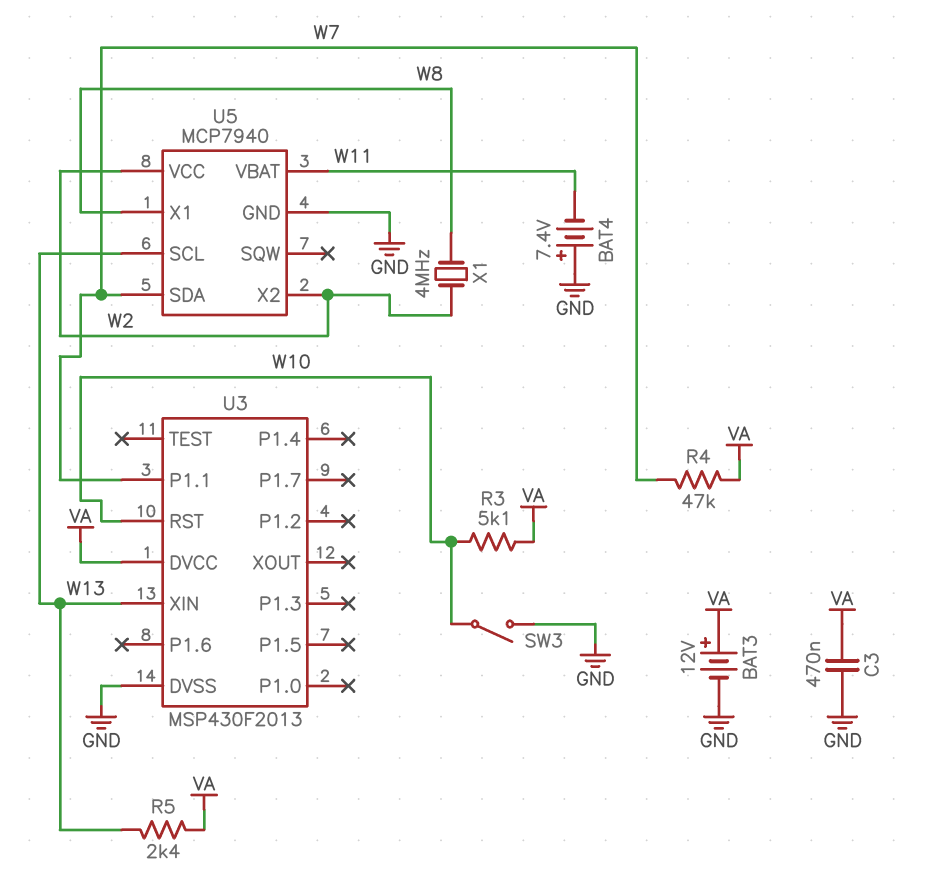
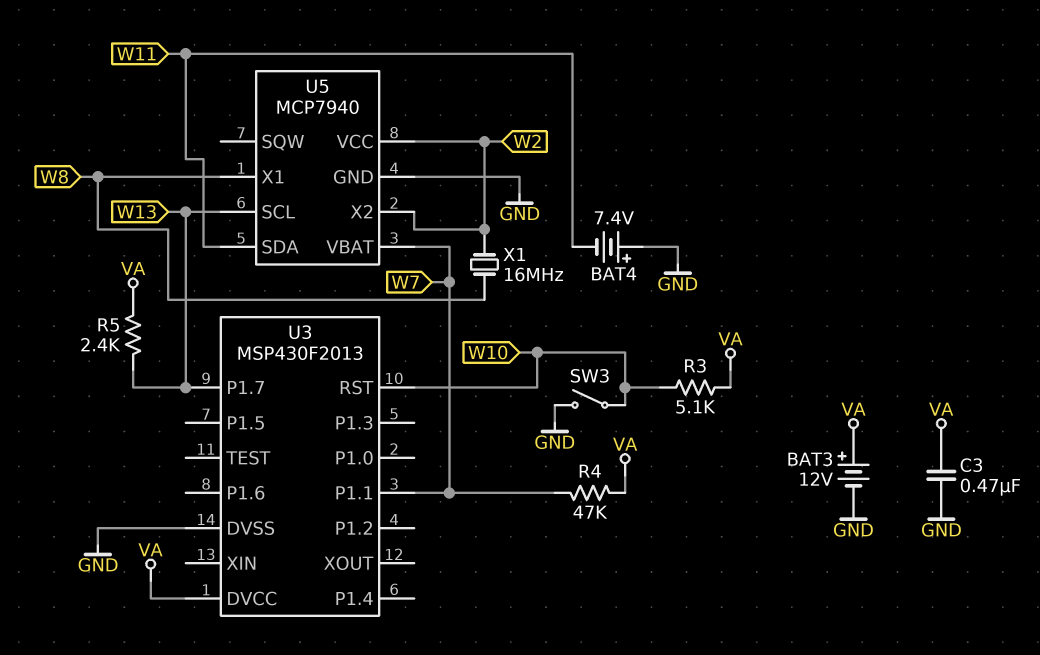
U3 pin P1.7: none -> W13
U3 pin XIN: W13 -> none
U5 pin SDA: W7 -> W11
U5 pin VBAT: W11 -> W7
X1: 4MHz (W2, W8) -> 16MHz (W2, W8)

